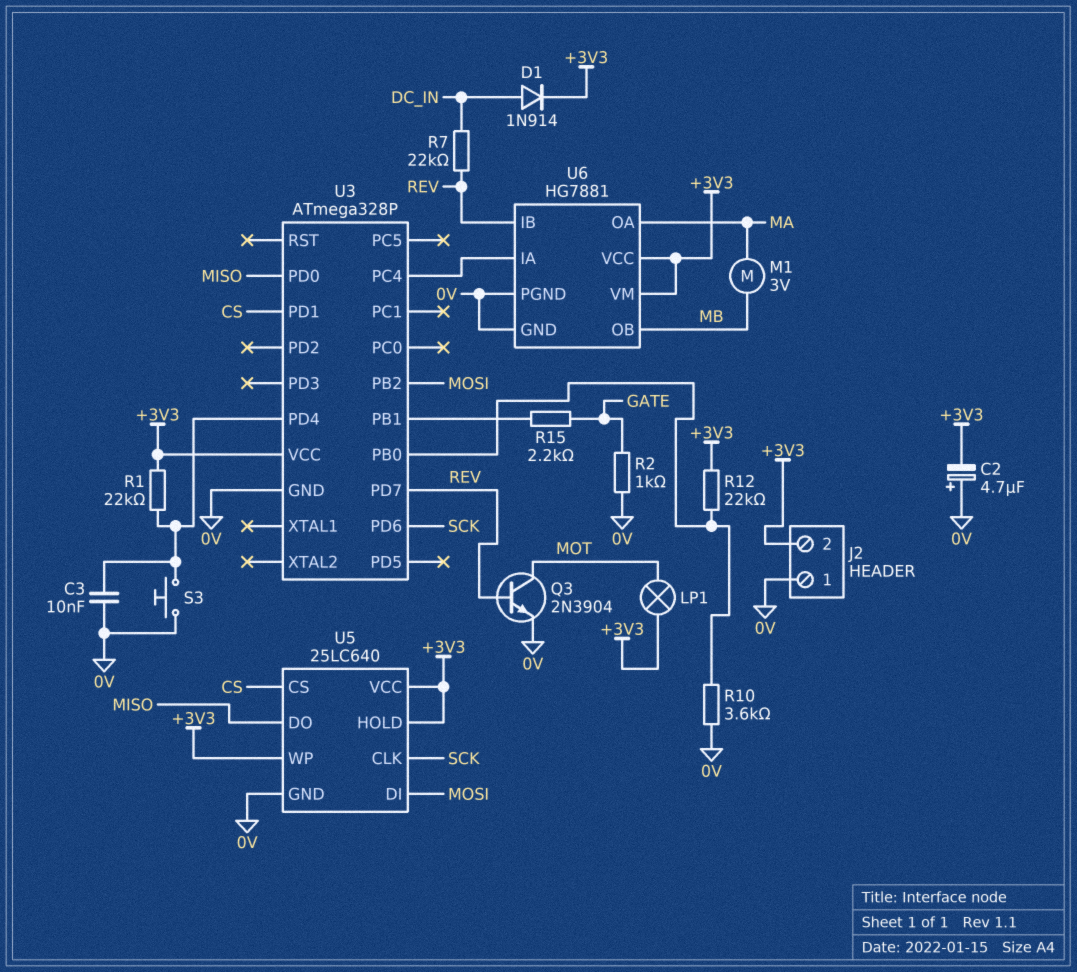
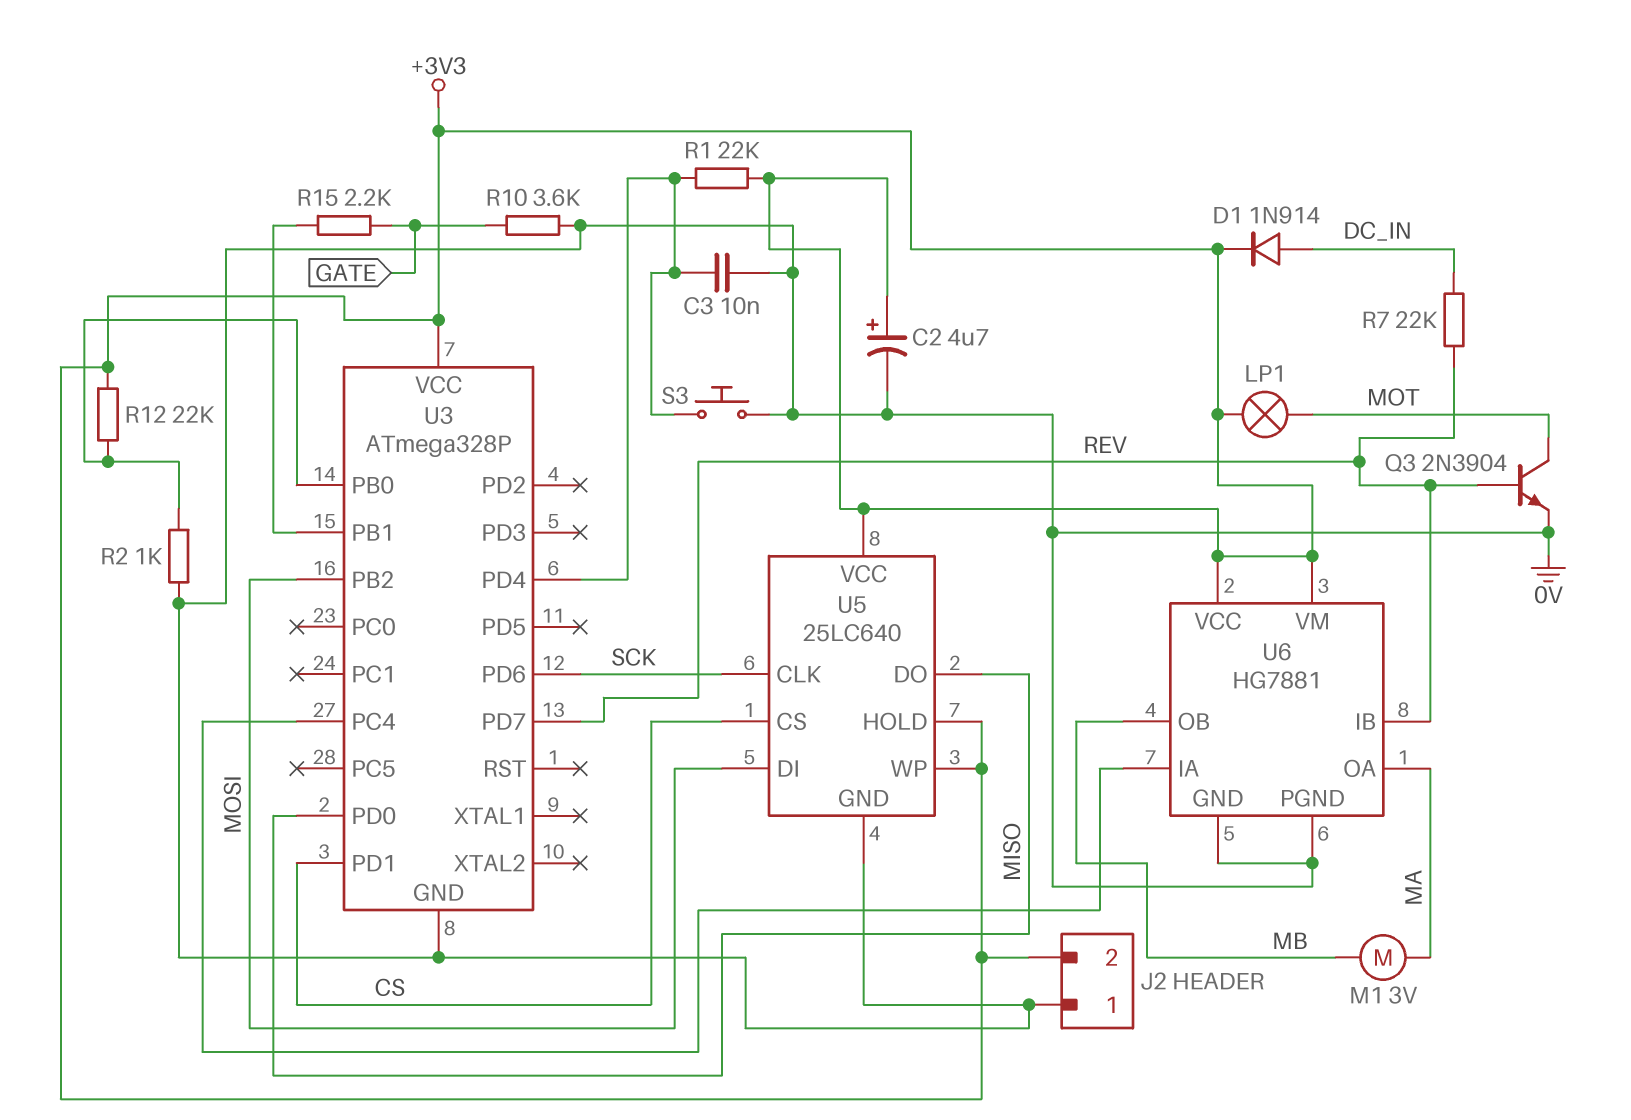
C2: 4.7uF (plus 0V, minus +3V3) -> 4.7uF (plus +3V3, minus 0V)
R2: 1k (0V, GATE) -> 1k (0V, U3/PB0)
R10: 3.6k (0V, U3/PB0) -> 3.6k (0V, GATE)

